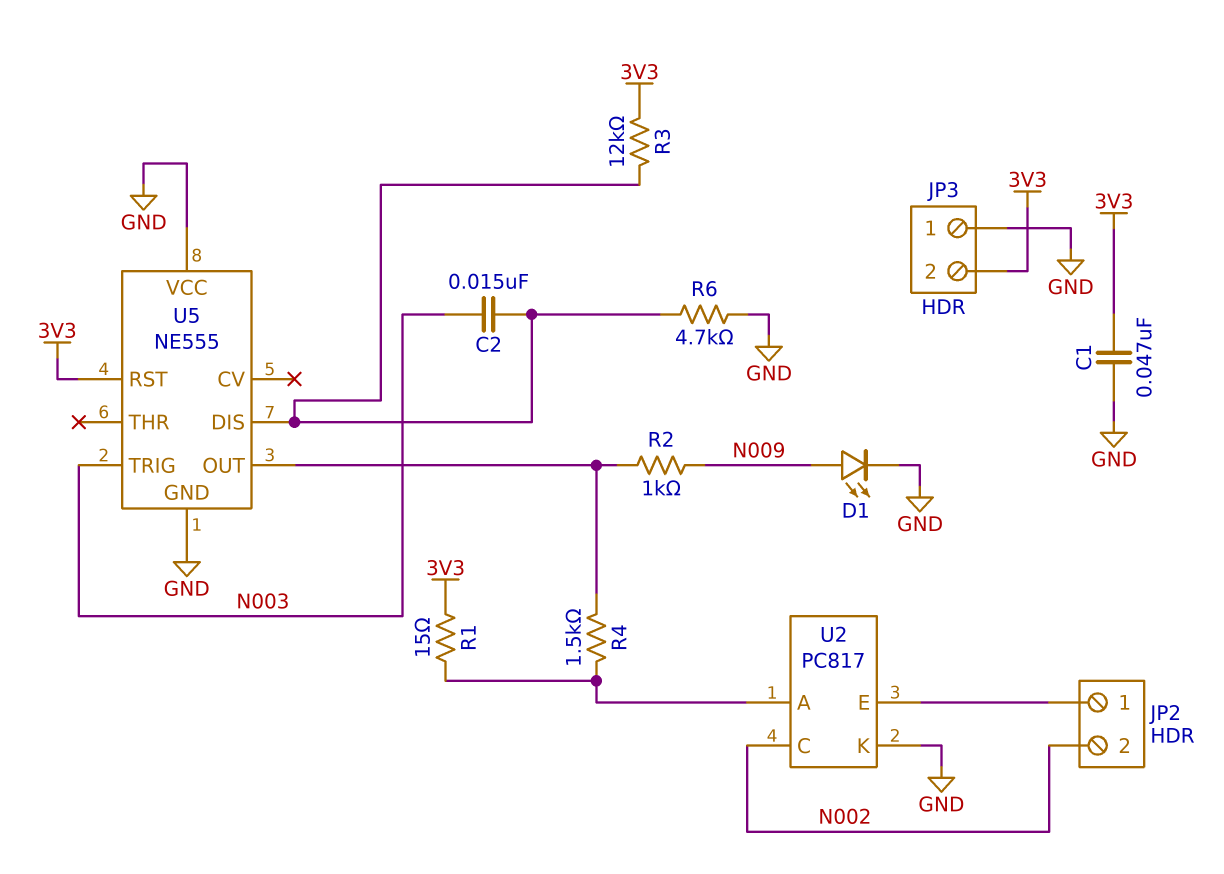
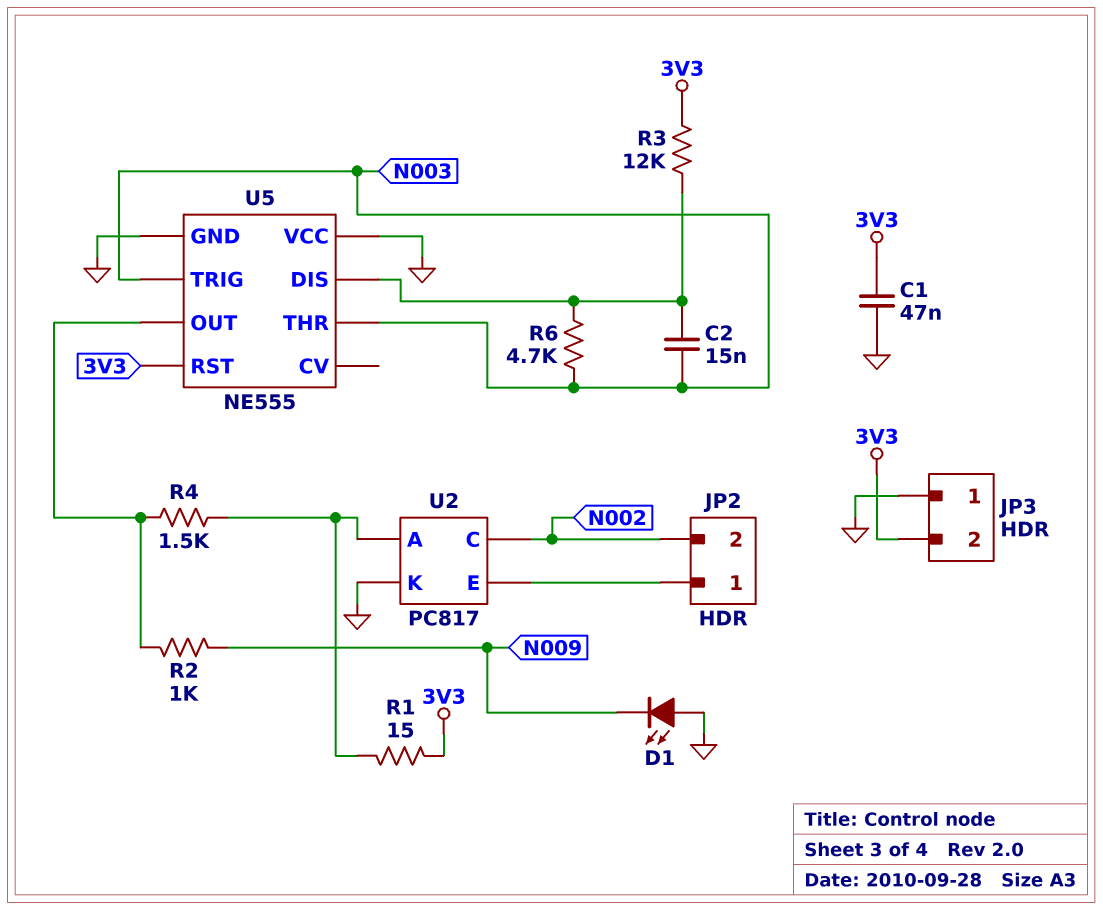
D1: LED (A N009, K GND) -> LED (A GND, K N009)
R6: 4.7k (GND, U5/DIS) -> 4.7k (N003, U5/DIS)
U5 pin THR: none -> N003

